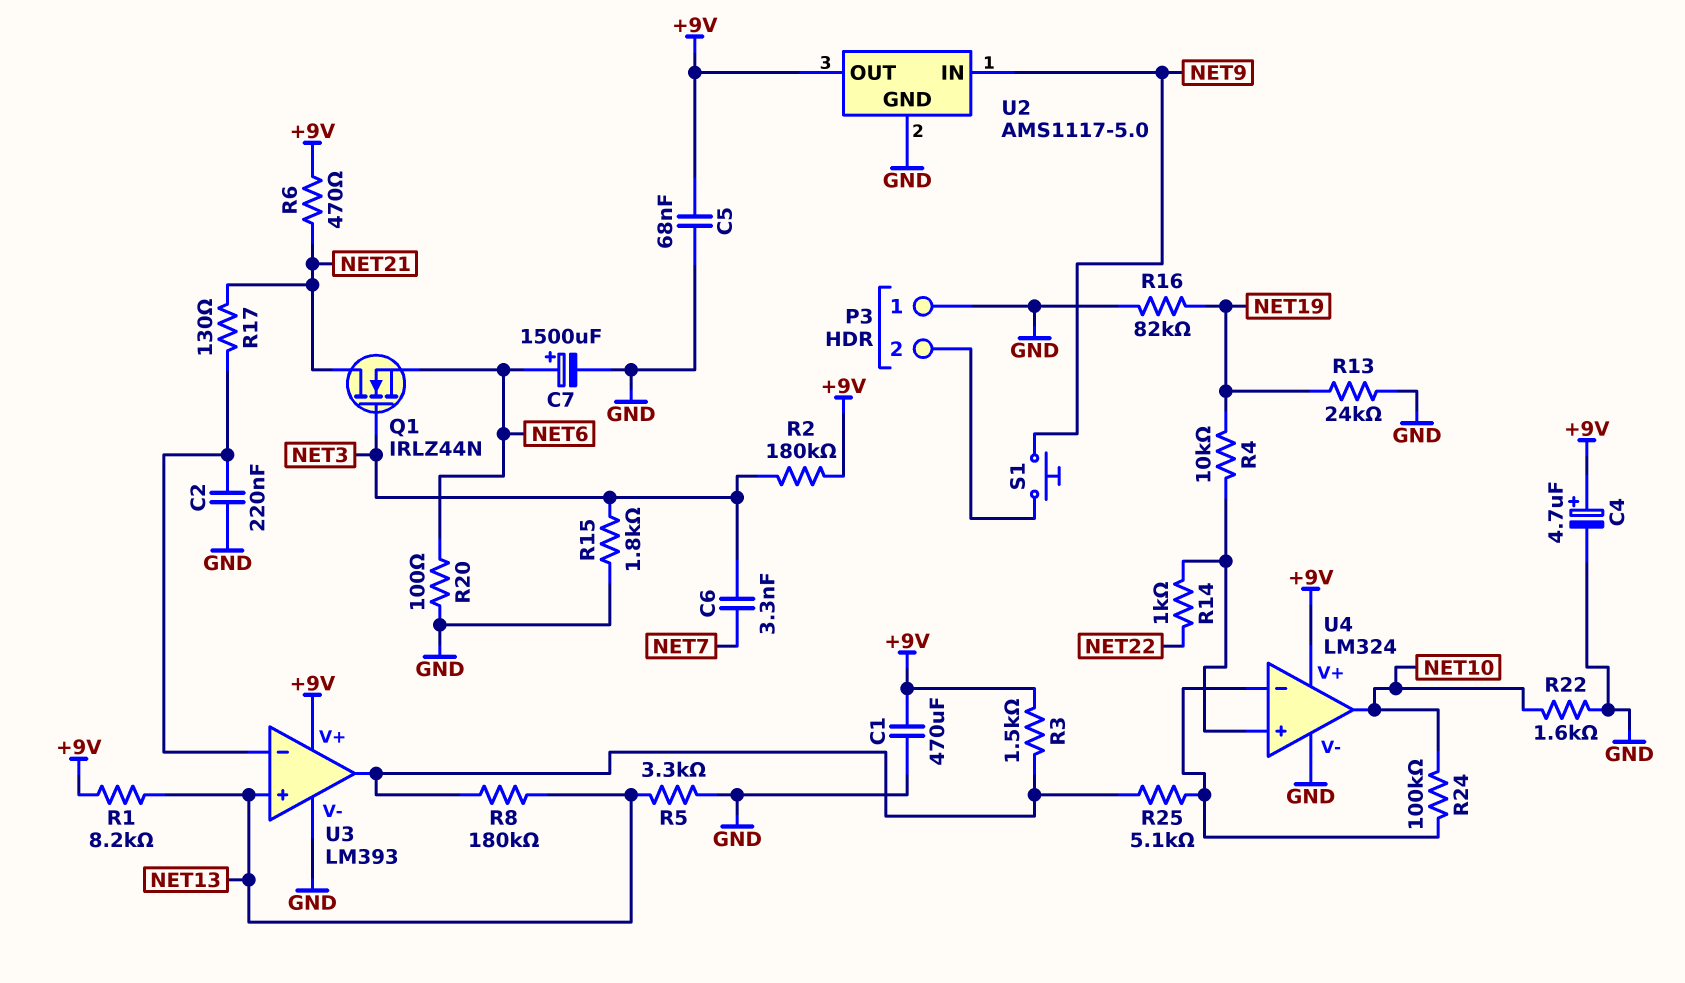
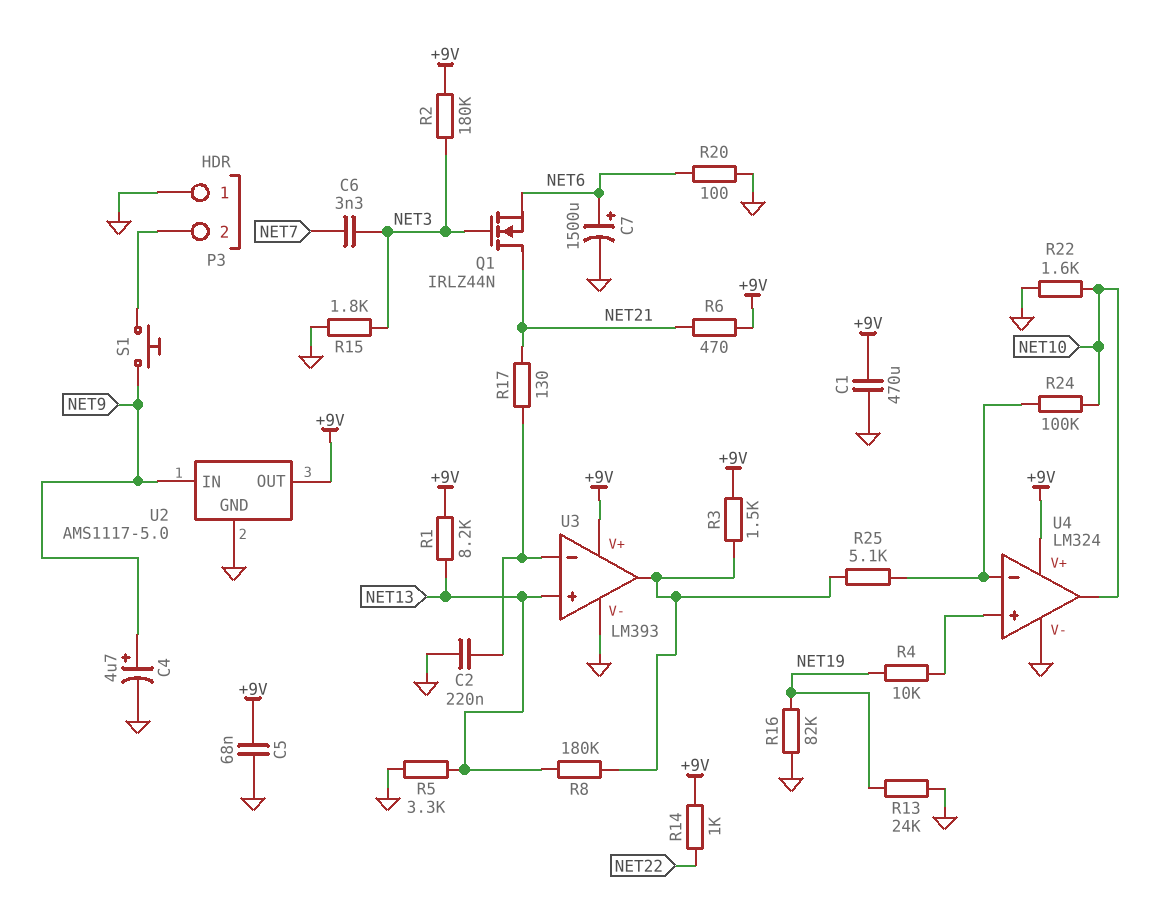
C4: 4.7uF (plus +9V, minus GND) -> 4.7uF (plus NET9, minus GND)
R14: 1k (NET22, U4/in+) -> 1k (+9V, NET22)

